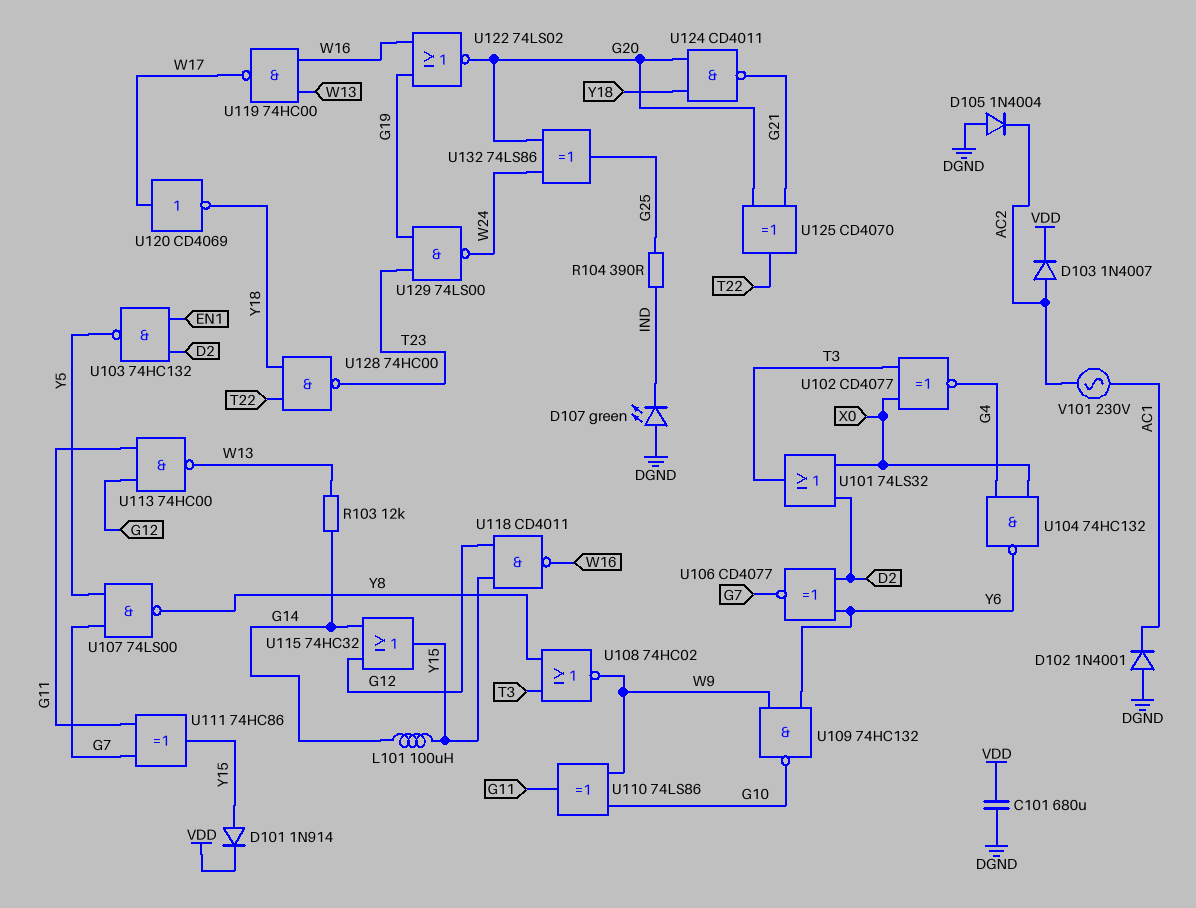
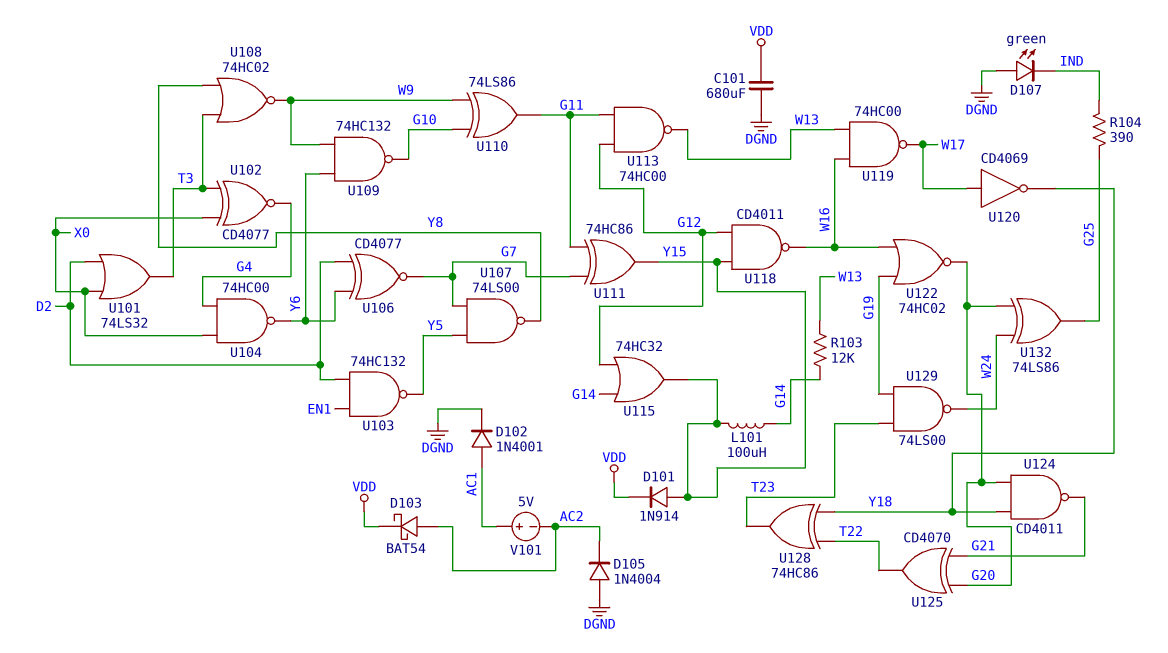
D102: diode 1N4001 (A DGND, K AC1) -> diode 1N4001 (A AC1, K DGND)
D103: diode 1N4007 (A AC2, K VDD) -> schottky BAT54 (A AC2, K VDD)
U104: NAND 74HC132 (in G4, in X0, out Y6) -> NAND 74HC00 (in G4, in X0, out Y6)
U122: NOR 74LS02 (in G19, in W16, out G20) -> NOR 74HC02 (in G19, in W16, out G20)
U128: NAND 74HC00 (in T22, in Y18, out T23) -> XOR 74HC86 (in T22, in Y18, out T23)
V101: AC 230V (AC1, AC2) -> 5V (plus AC1, minus AC2)

